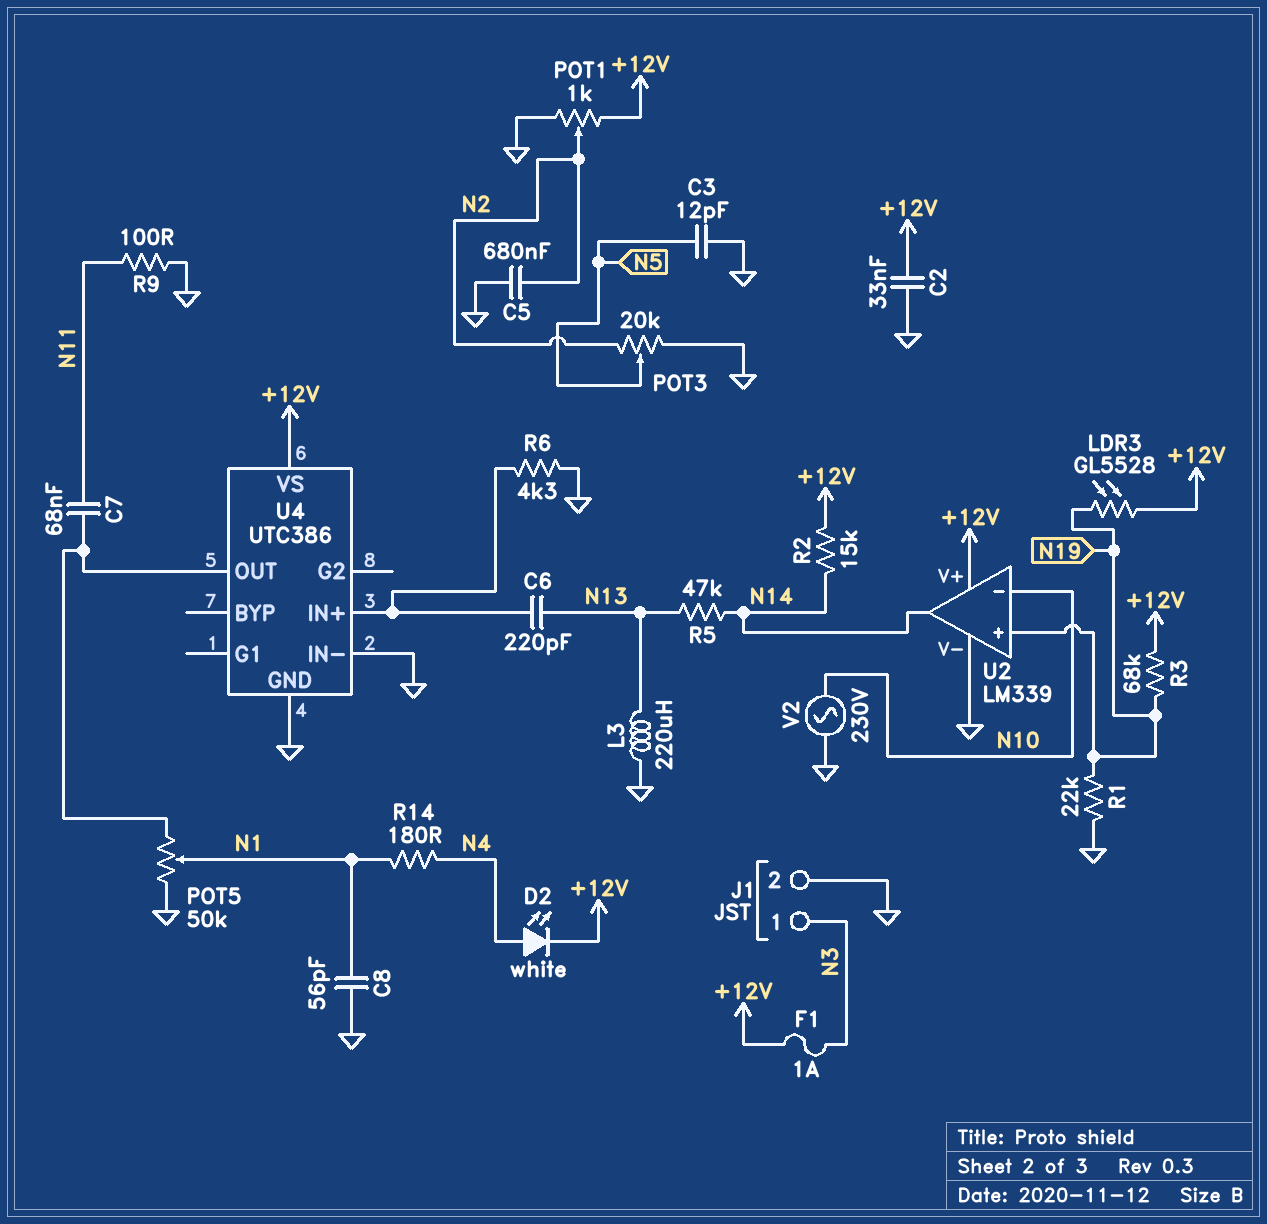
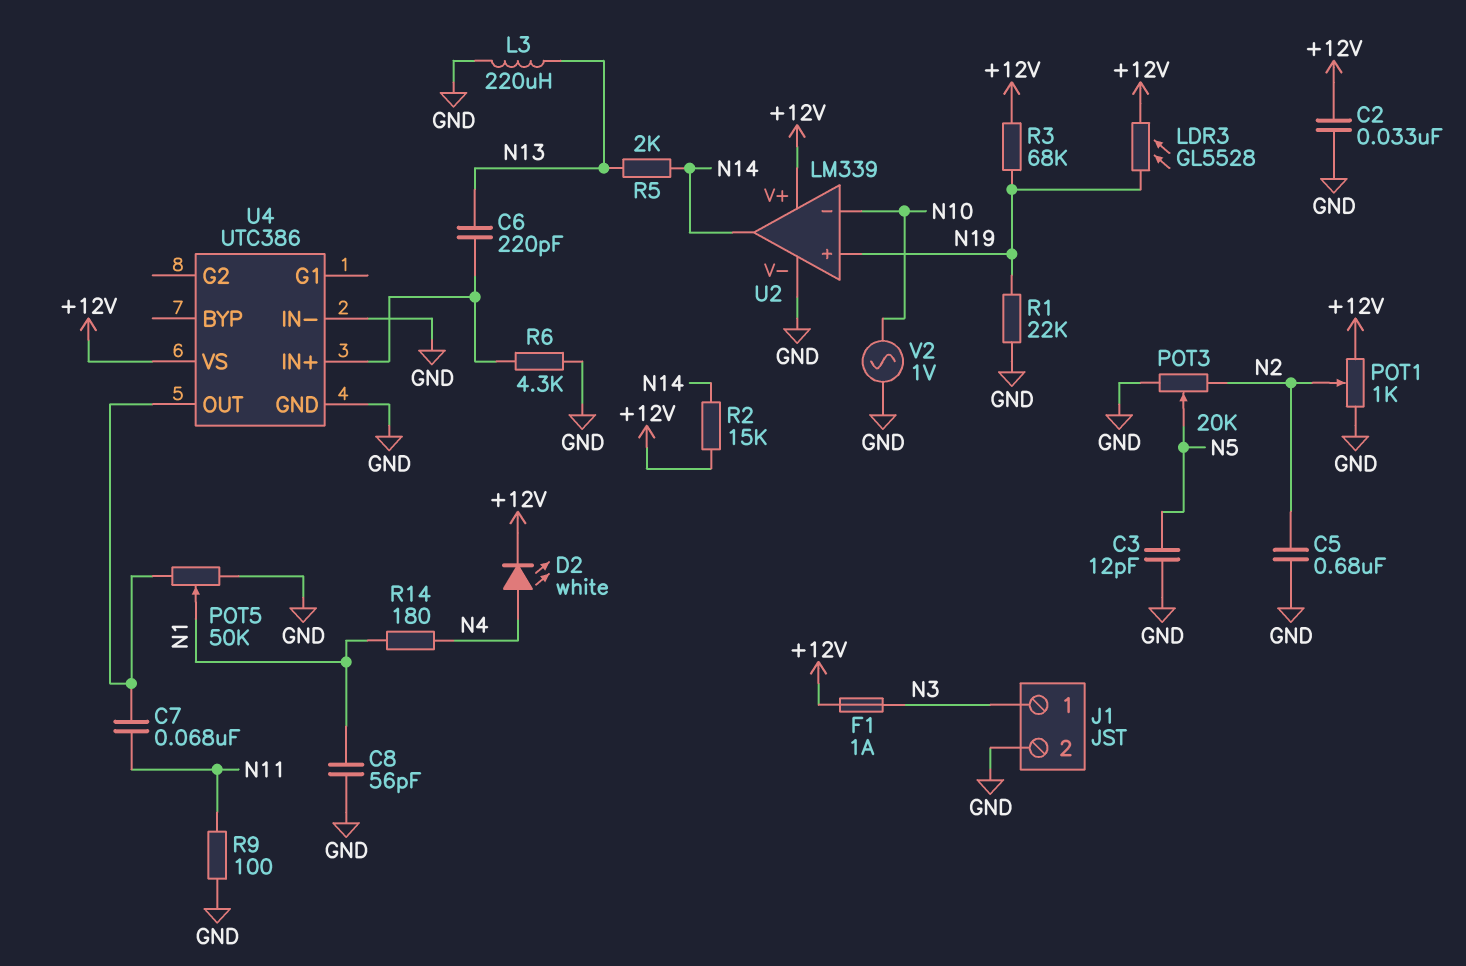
R5: 47k (N13, N14) -> 2k (N13, N14)
V2: AC 230V (GND, N10) -> AC 1V (GND, N10)

